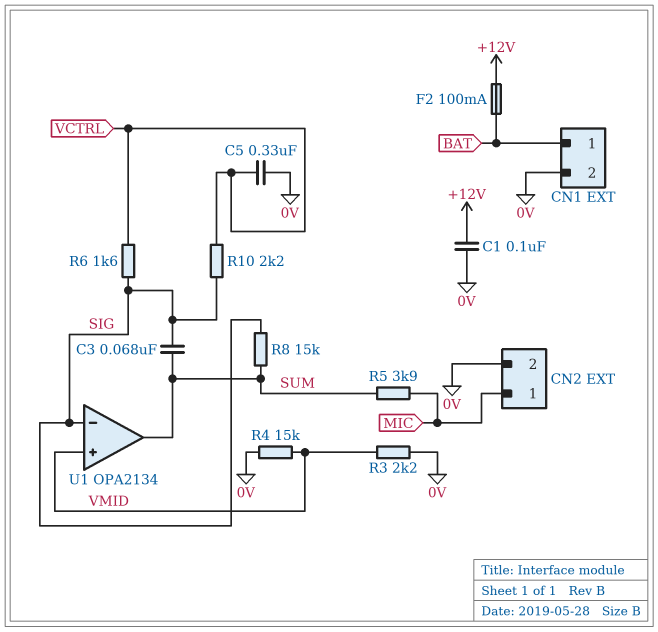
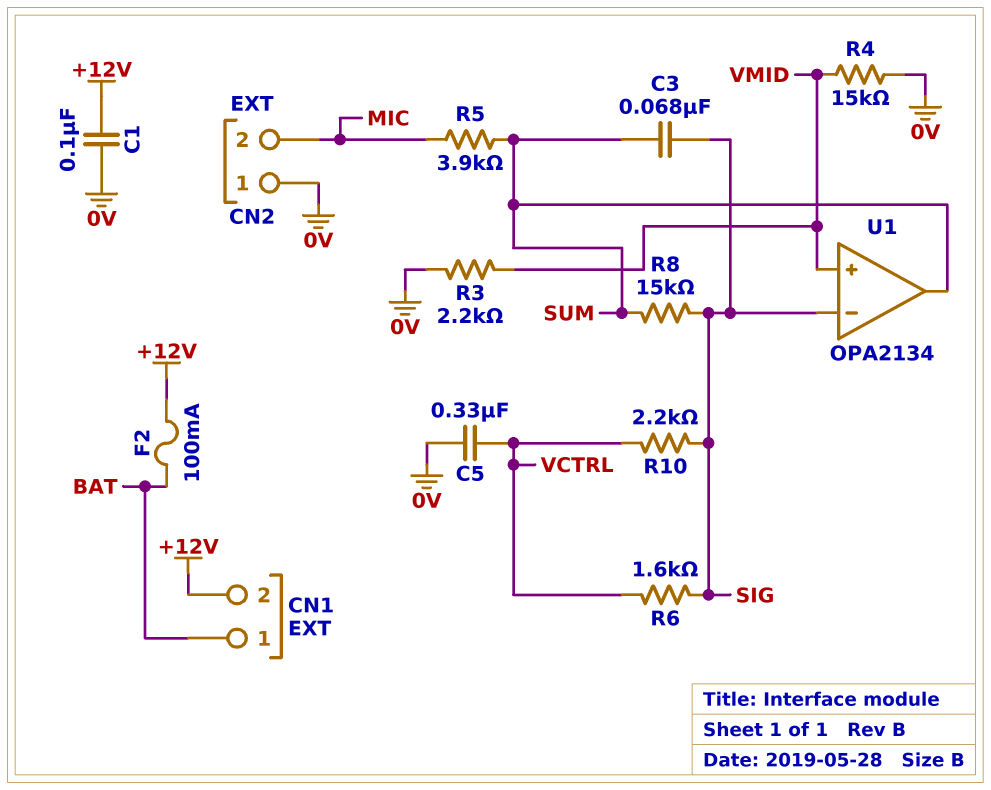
CN1 pin 2: 0V -> +12V
CN2 pin 1: MIC -> 0V
CN2 pin 2: 0V -> MIC

